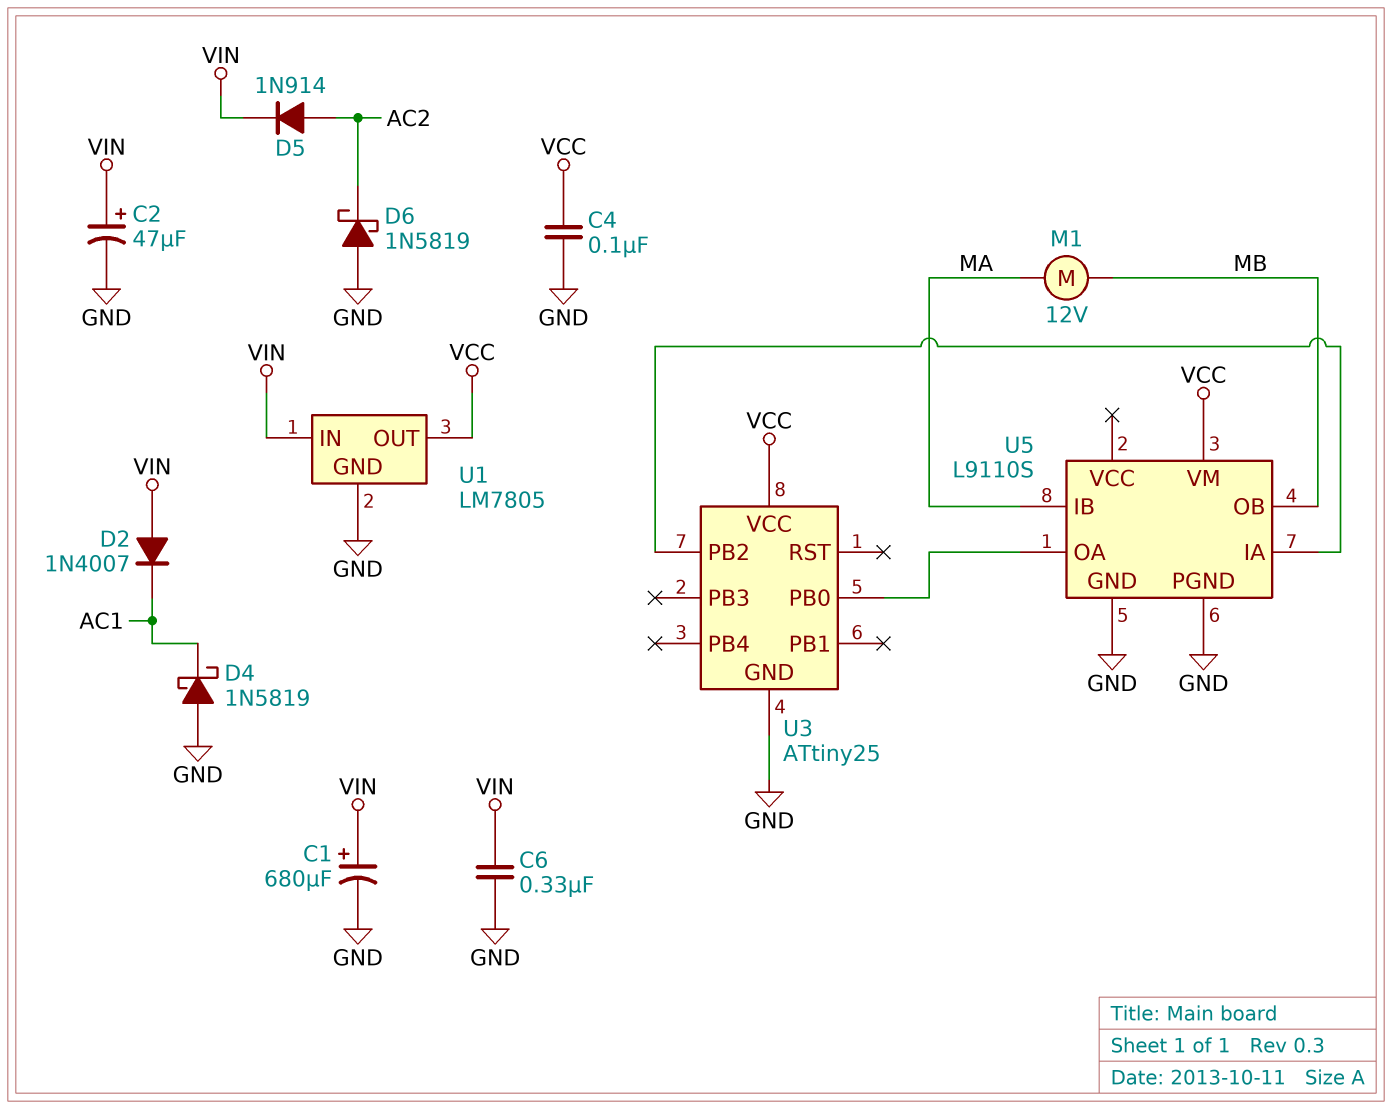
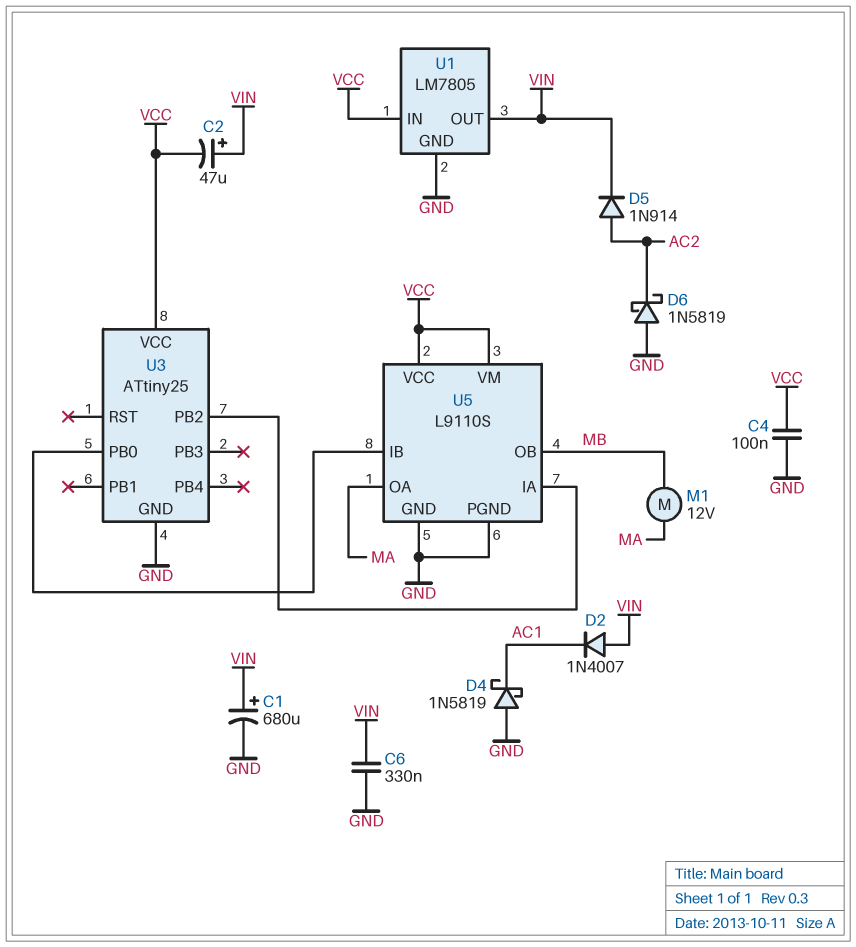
C2: 47uF (plus VIN, minus GND) -> 47uF (plus VIN, minus VCC)
U1 pin IN: VIN -> VCC
U1 pin OUT: VCC -> VIN
U5 pin IB: MA -> U3/PB0
U5 pin OA: U3/PB0 -> MA
U5 pin VCC: none -> VCC

